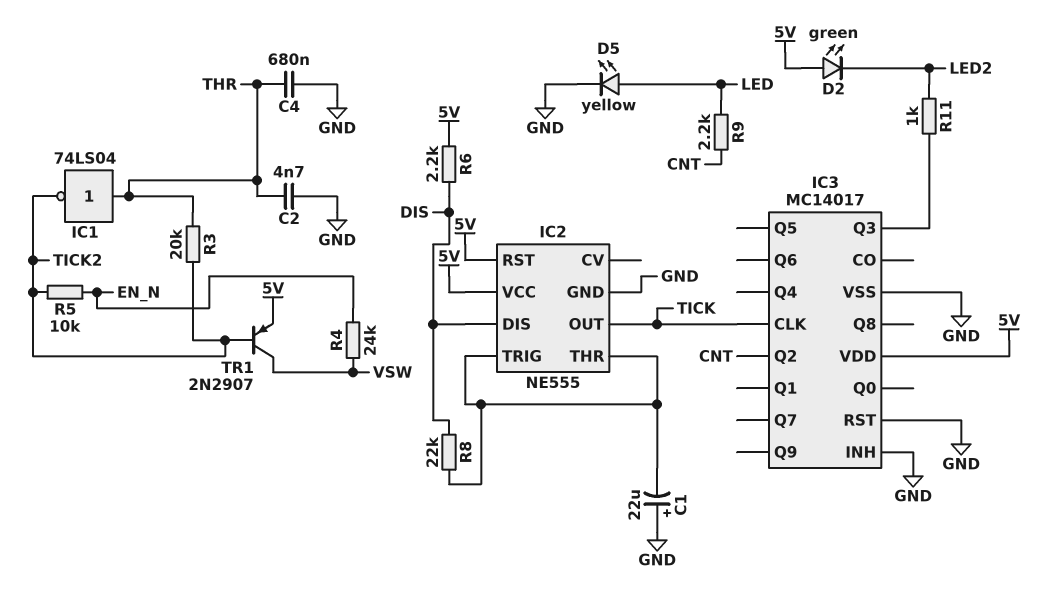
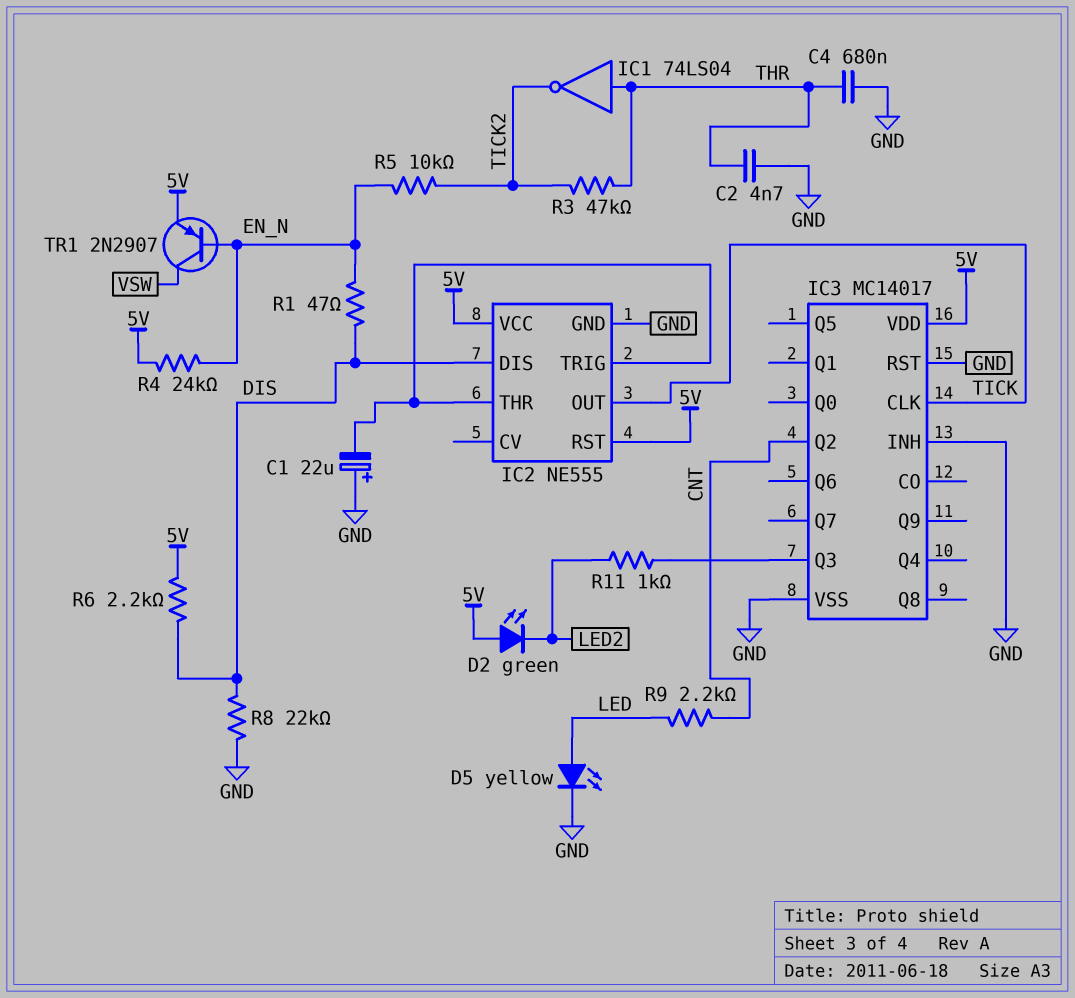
R1: none -> 47 (DIS, EN_N)
R3: 20k (THR, TICK2) -> 47k (THR, TICK2)
R4: 24k (EN_N, VSW) -> 24k (5V, EN_N)
R8: 22k (DIS, IC2/THR) -> 22k (DIS, GND)
TR1: PNP 2N2907 (B TICK2, C VSW, E 5V) -> PNP 2N2907 (B EN_N, C VSW, E 5V)

